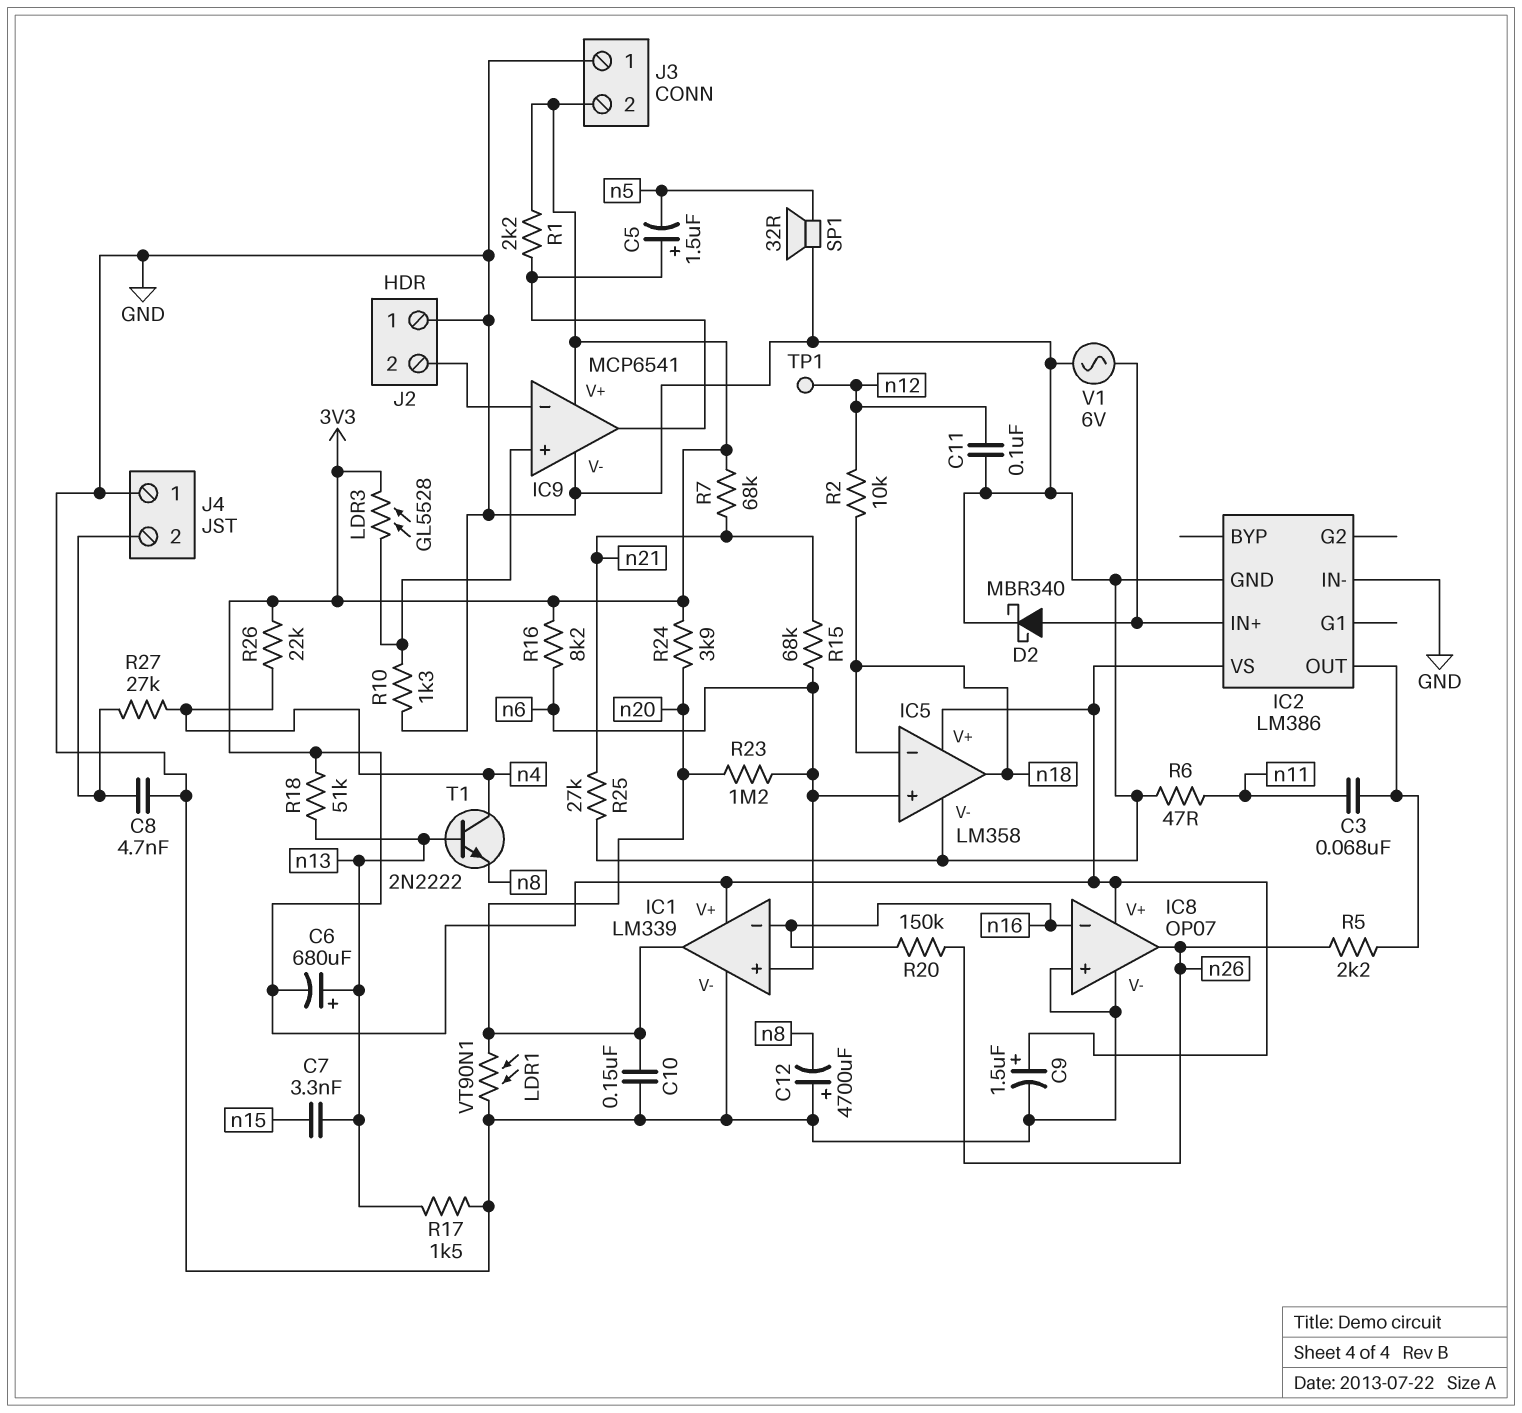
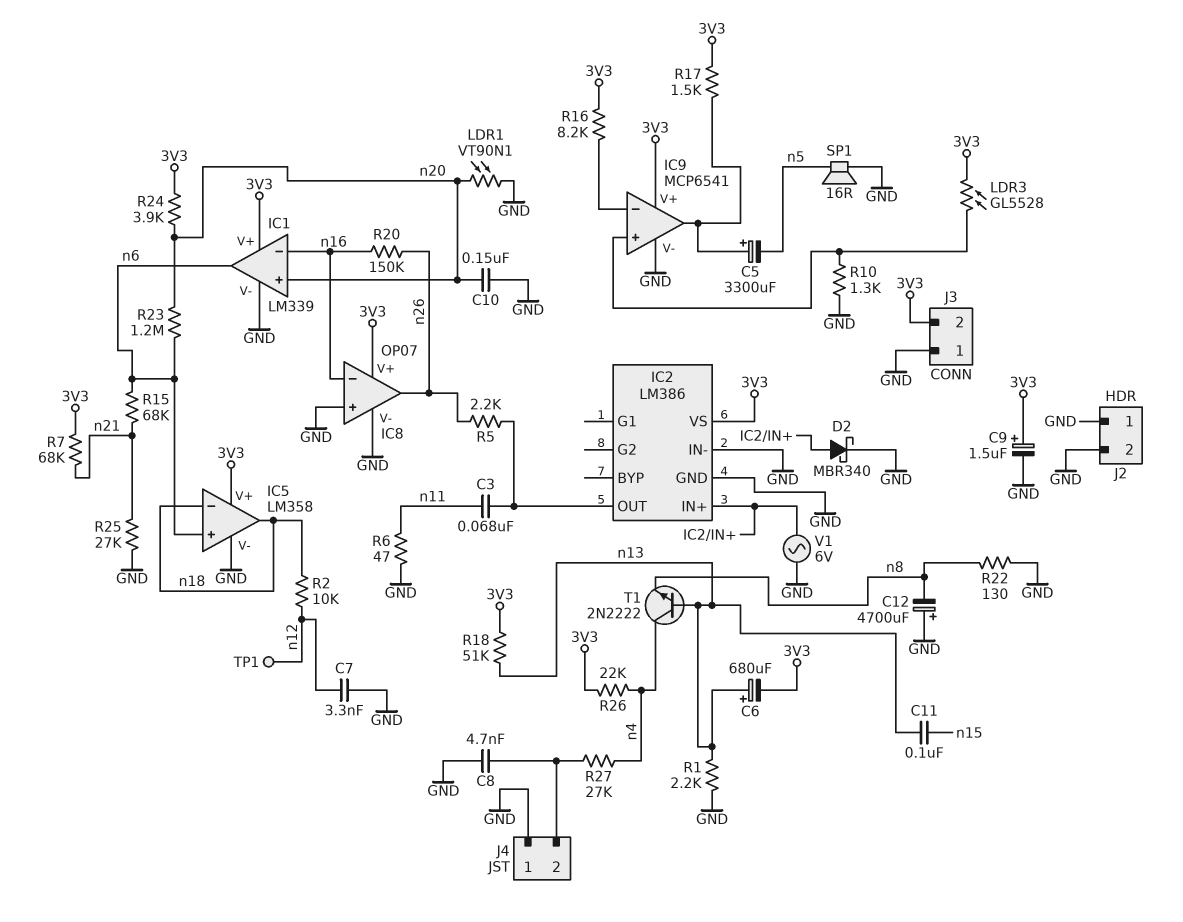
C5: 1.5uF (plus IC9/out, minus n5) -> 3300uF (plus IC9/out, minus n5)
C7: 3.3nF (n13, n15) -> 3.3nF (GND, n12)
C11: 100nF (GND, n12) -> 100nF (n13, n15)
IC1 pin in+: n6 -> n20
IC1 pin out: n20 -> n6
J2 pin 2: IC9/in- -> GND
R1: 2.2k (3V3, IC9/out) -> 2.2k (GND, n13)
R16: 8.2k (3V3, n6) -> 8.2k (3V3, IC9/in-)
R17: 1.5k (GND, n13) -> 1.5k (3V3, IC9/out)
R22: none -> 130 (GND, n8)
SP1: speaker 32R (GND, n5) -> speaker 16R (GND, n5)

